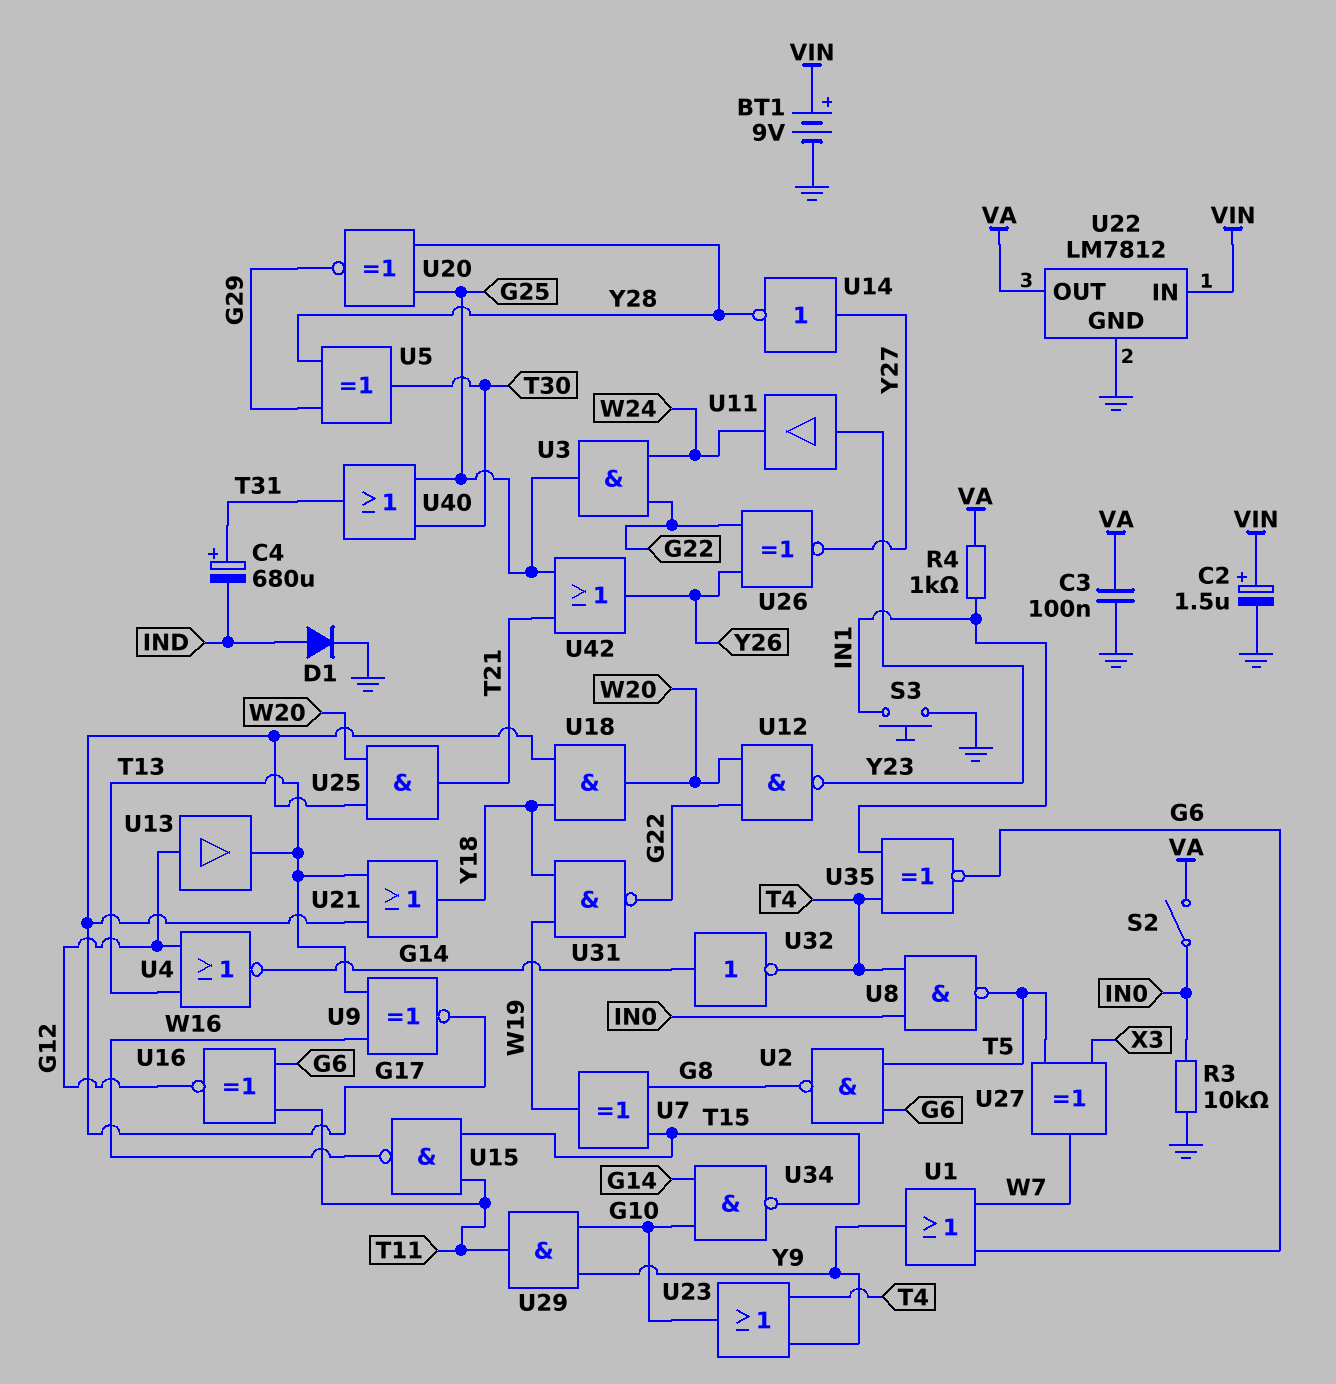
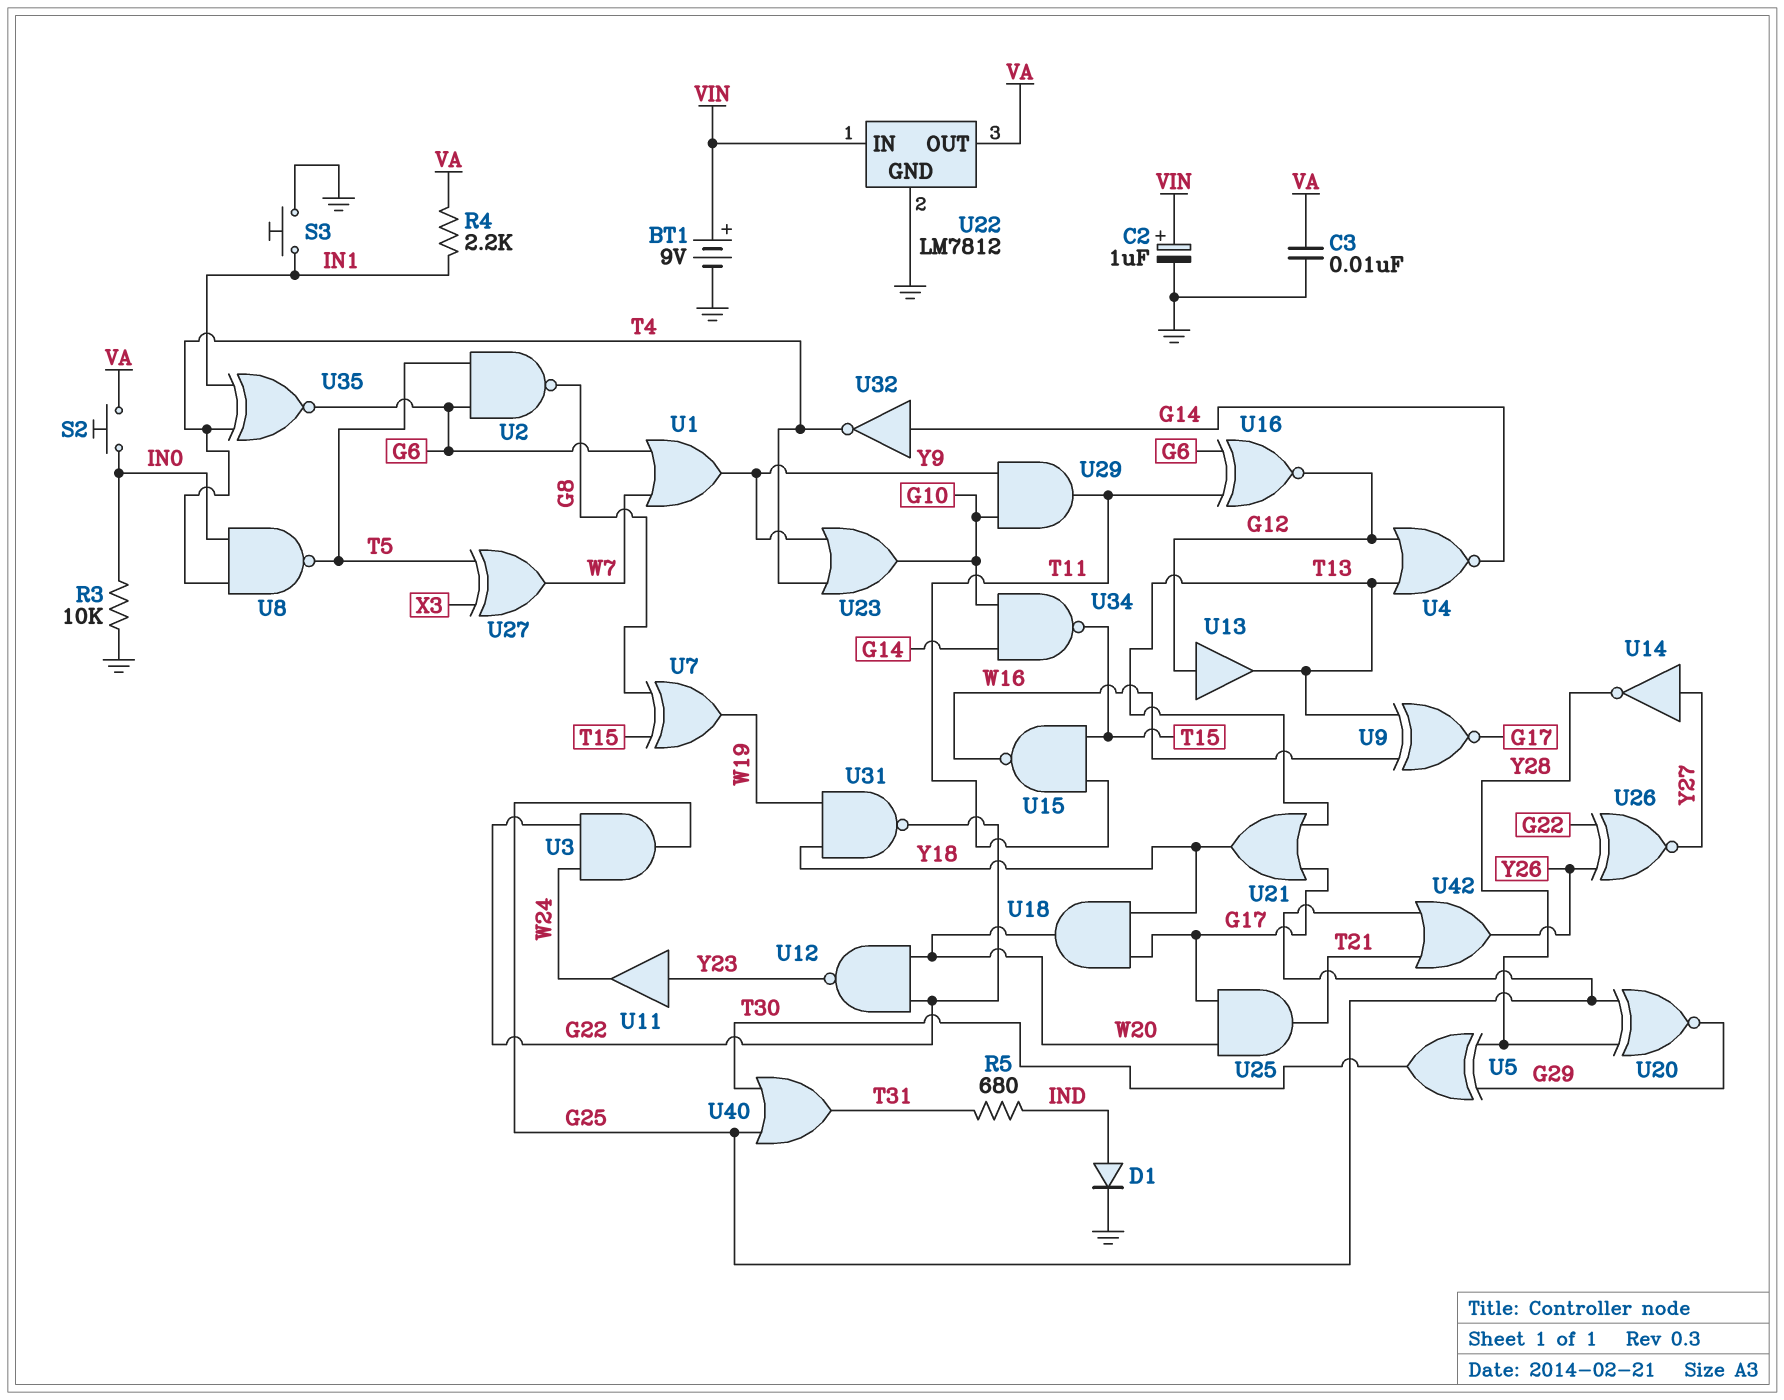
C2: 1.5uF (plus VIN, minus GND) -> 1uF (plus VIN, minus GND)
C3: 100nF (GND, VA) -> 10nF (GND, VA)
C4: 680uF (plus T31, minus IND) -> none
R4: 1k (IN1, VA) -> 2.2k (IN1, VA)
R5: none -> 680 (IND, T31)
S2: switch (IN0, VA) -> button (IN0, VA)

